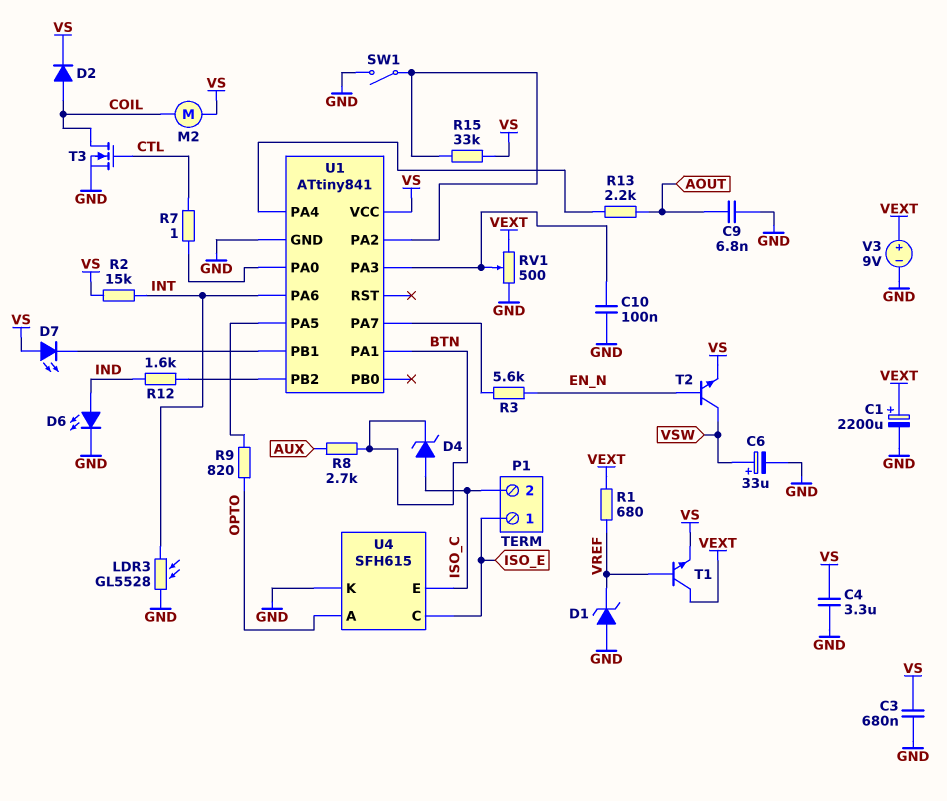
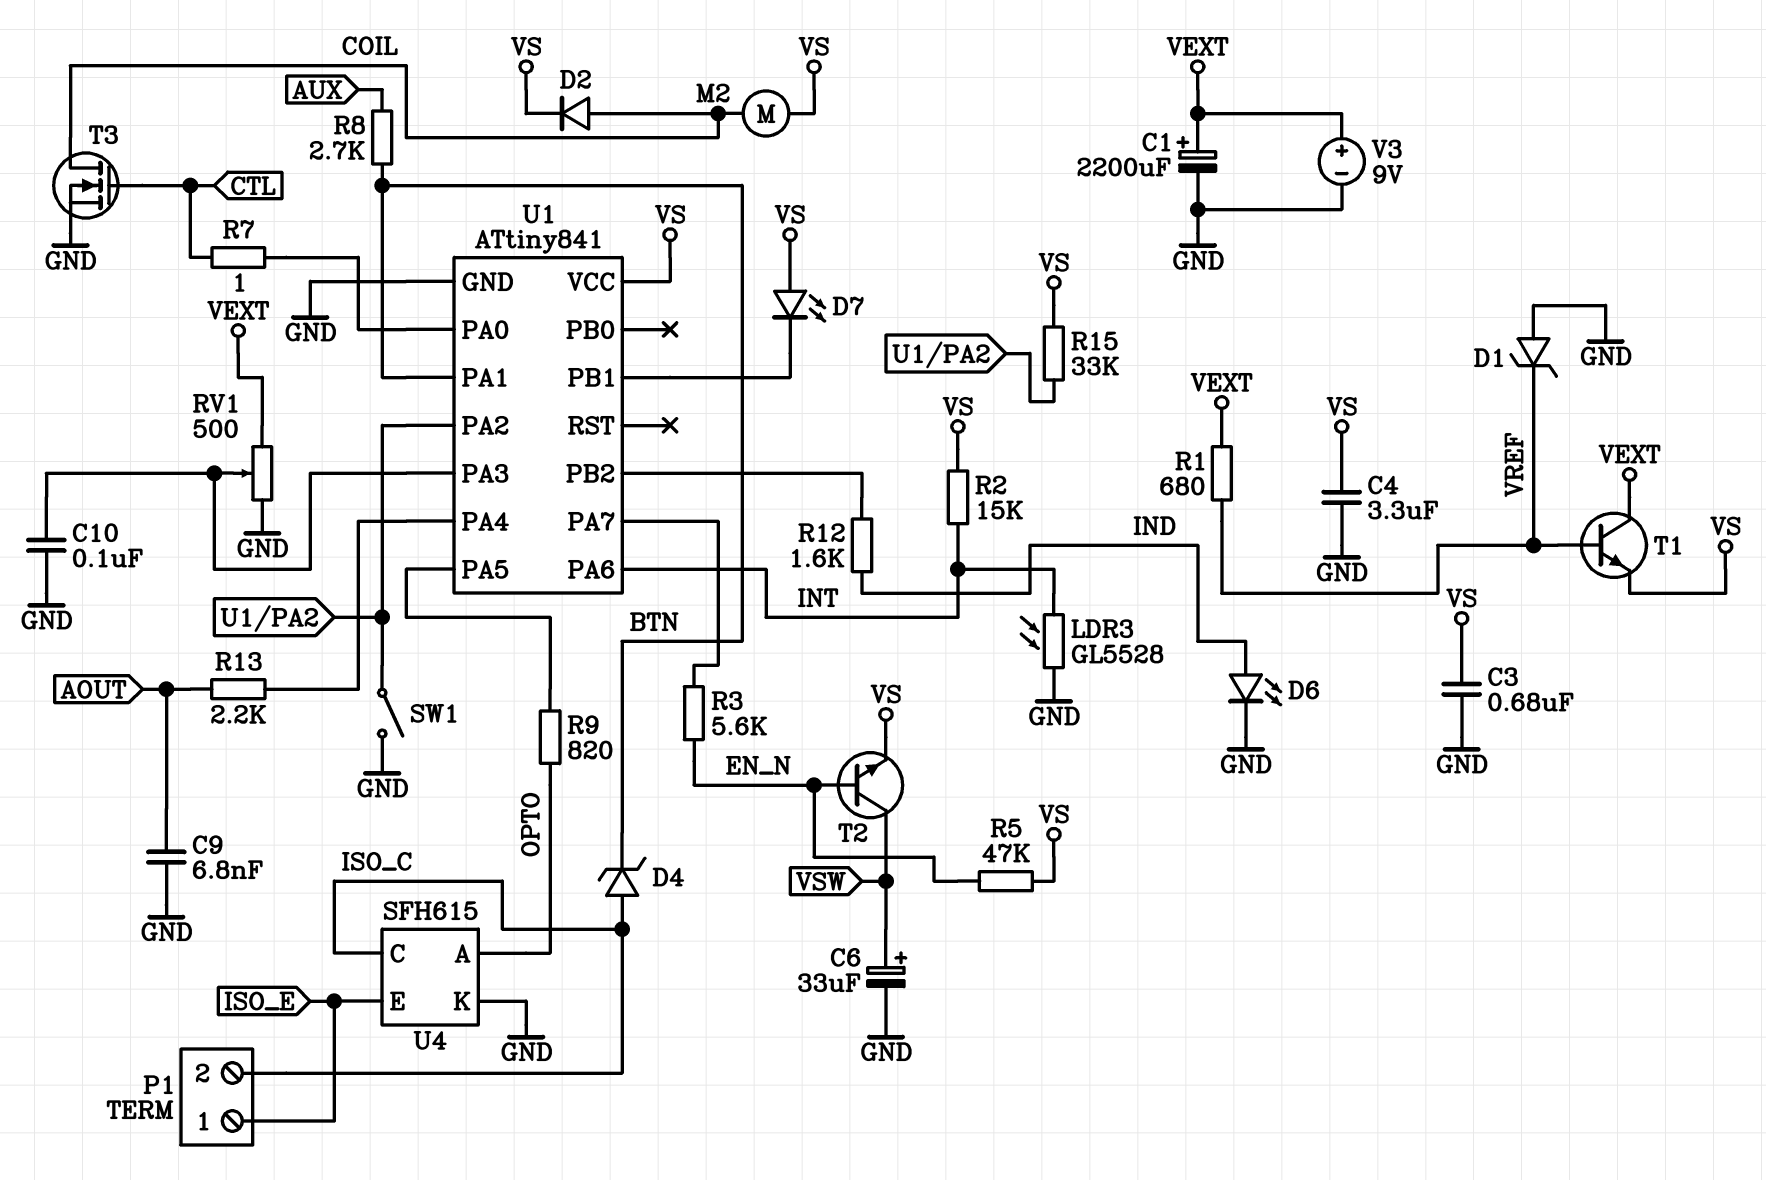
R5: none -> 47k (EN_N, VS)
U4 pin C: ISO_E -> ISO_C
U4 pin E: ISO_C -> ISO_E

